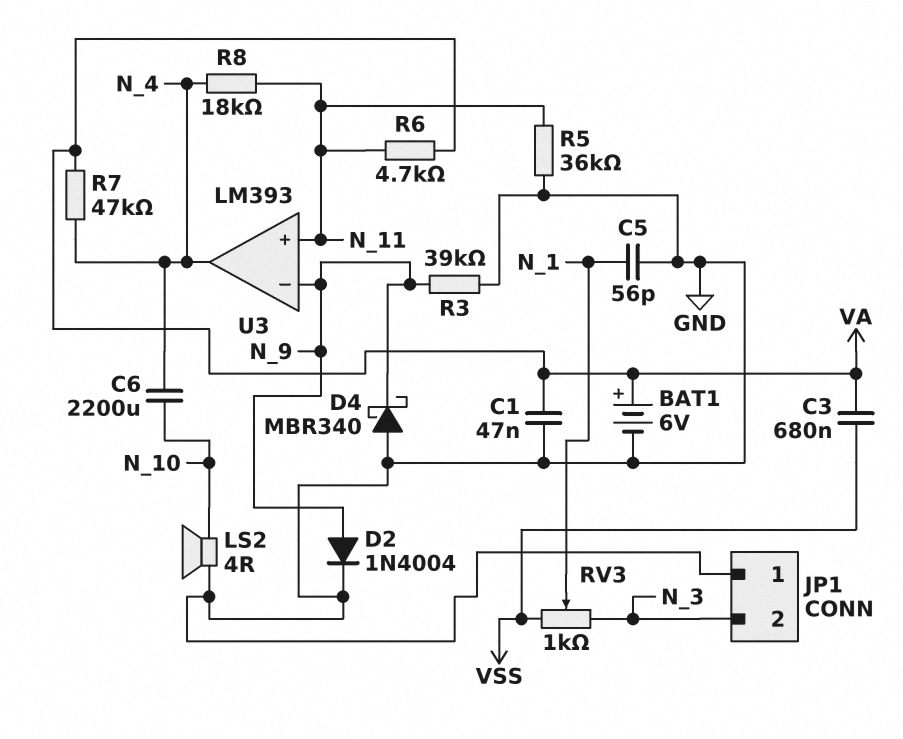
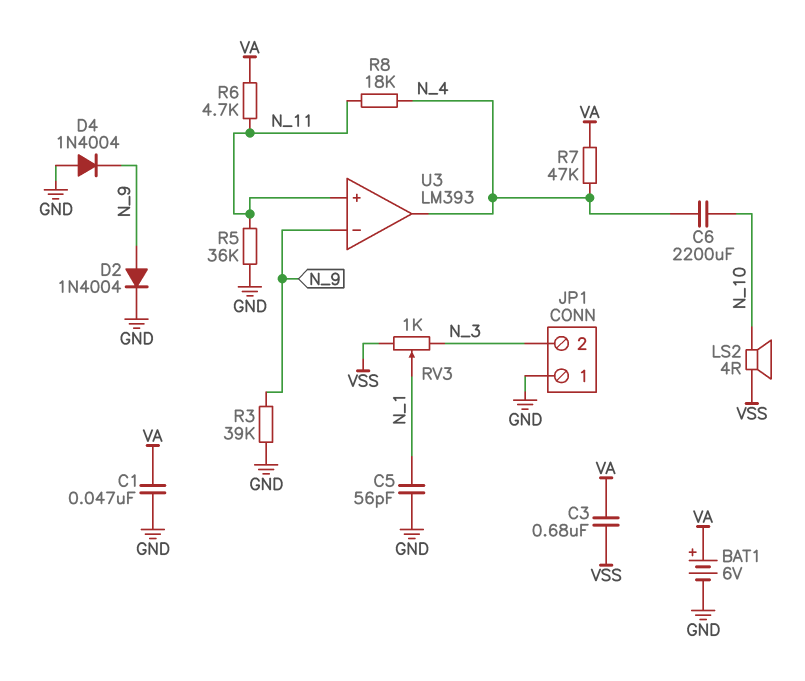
D4: schottky MBR340 (A GND, K N_9) -> diode 1N4004 (A GND, K N_9)
LS2: speaker 4R (GND, N_10) -> speaker 4R (N_10, VSS)

